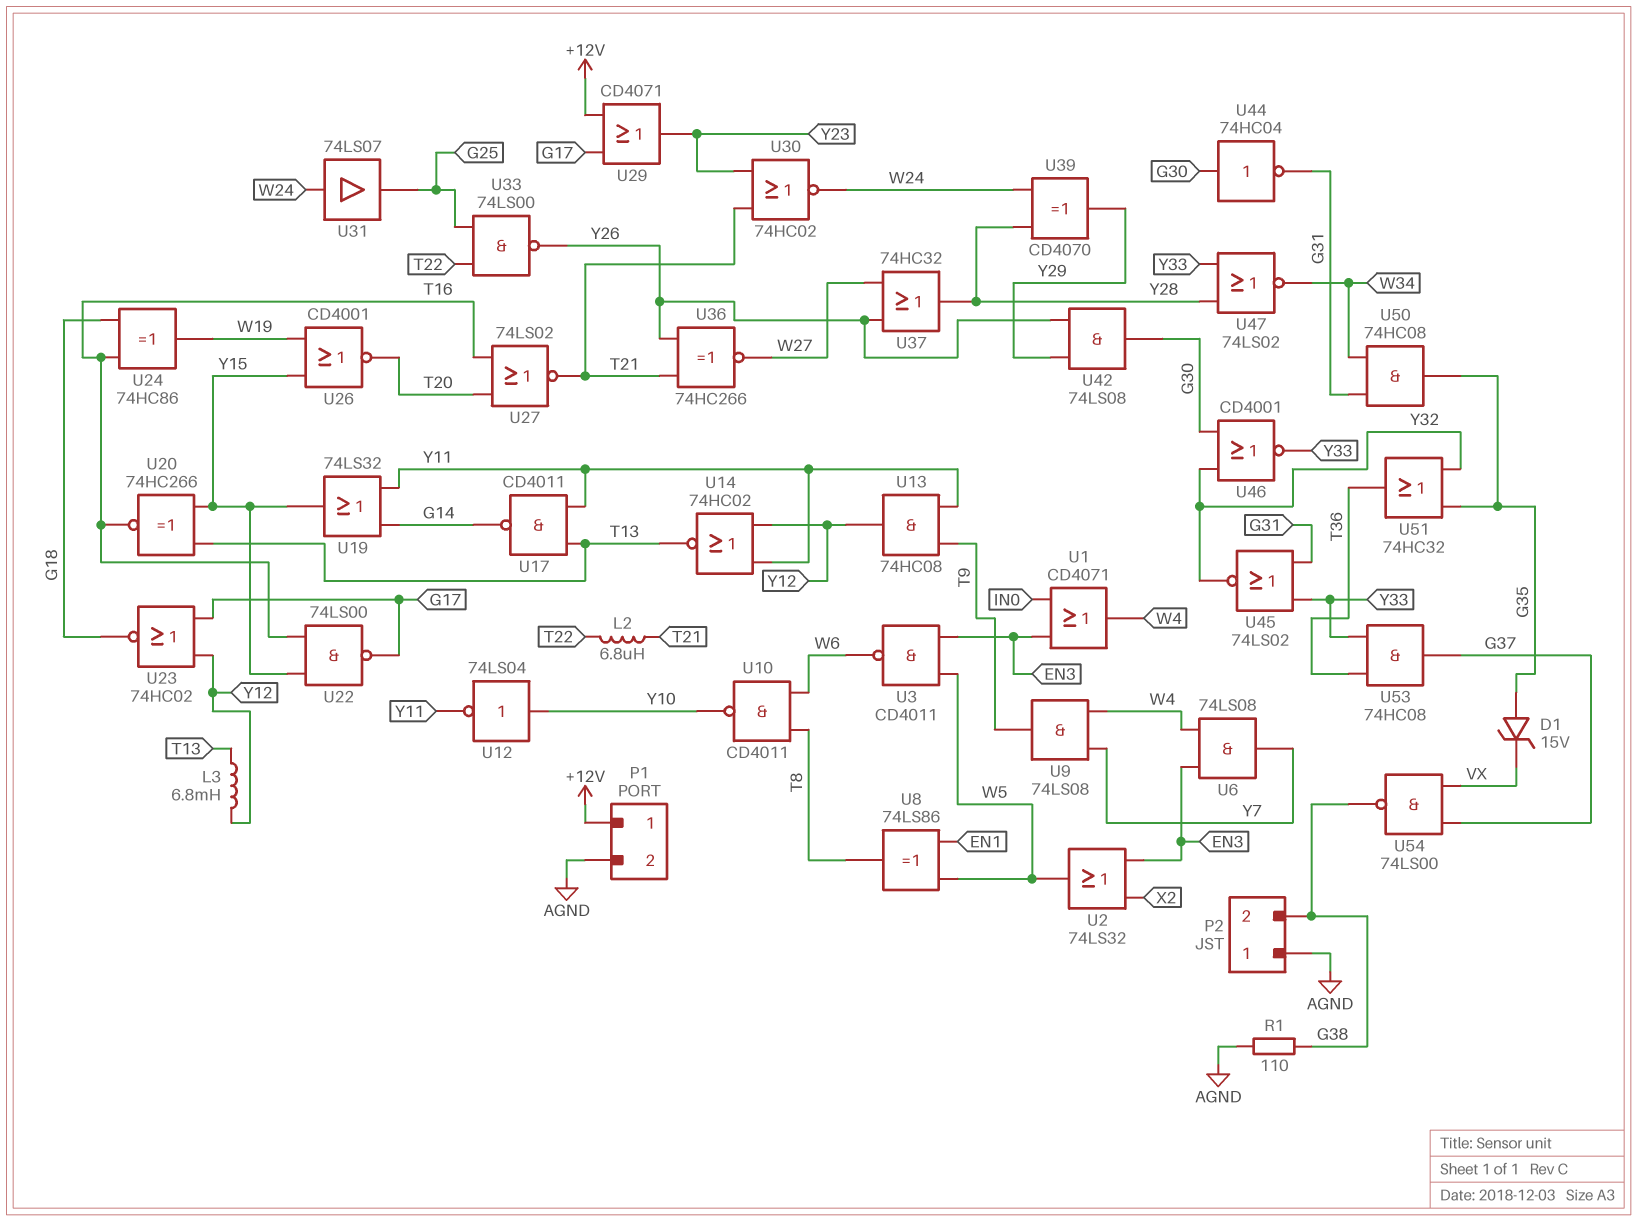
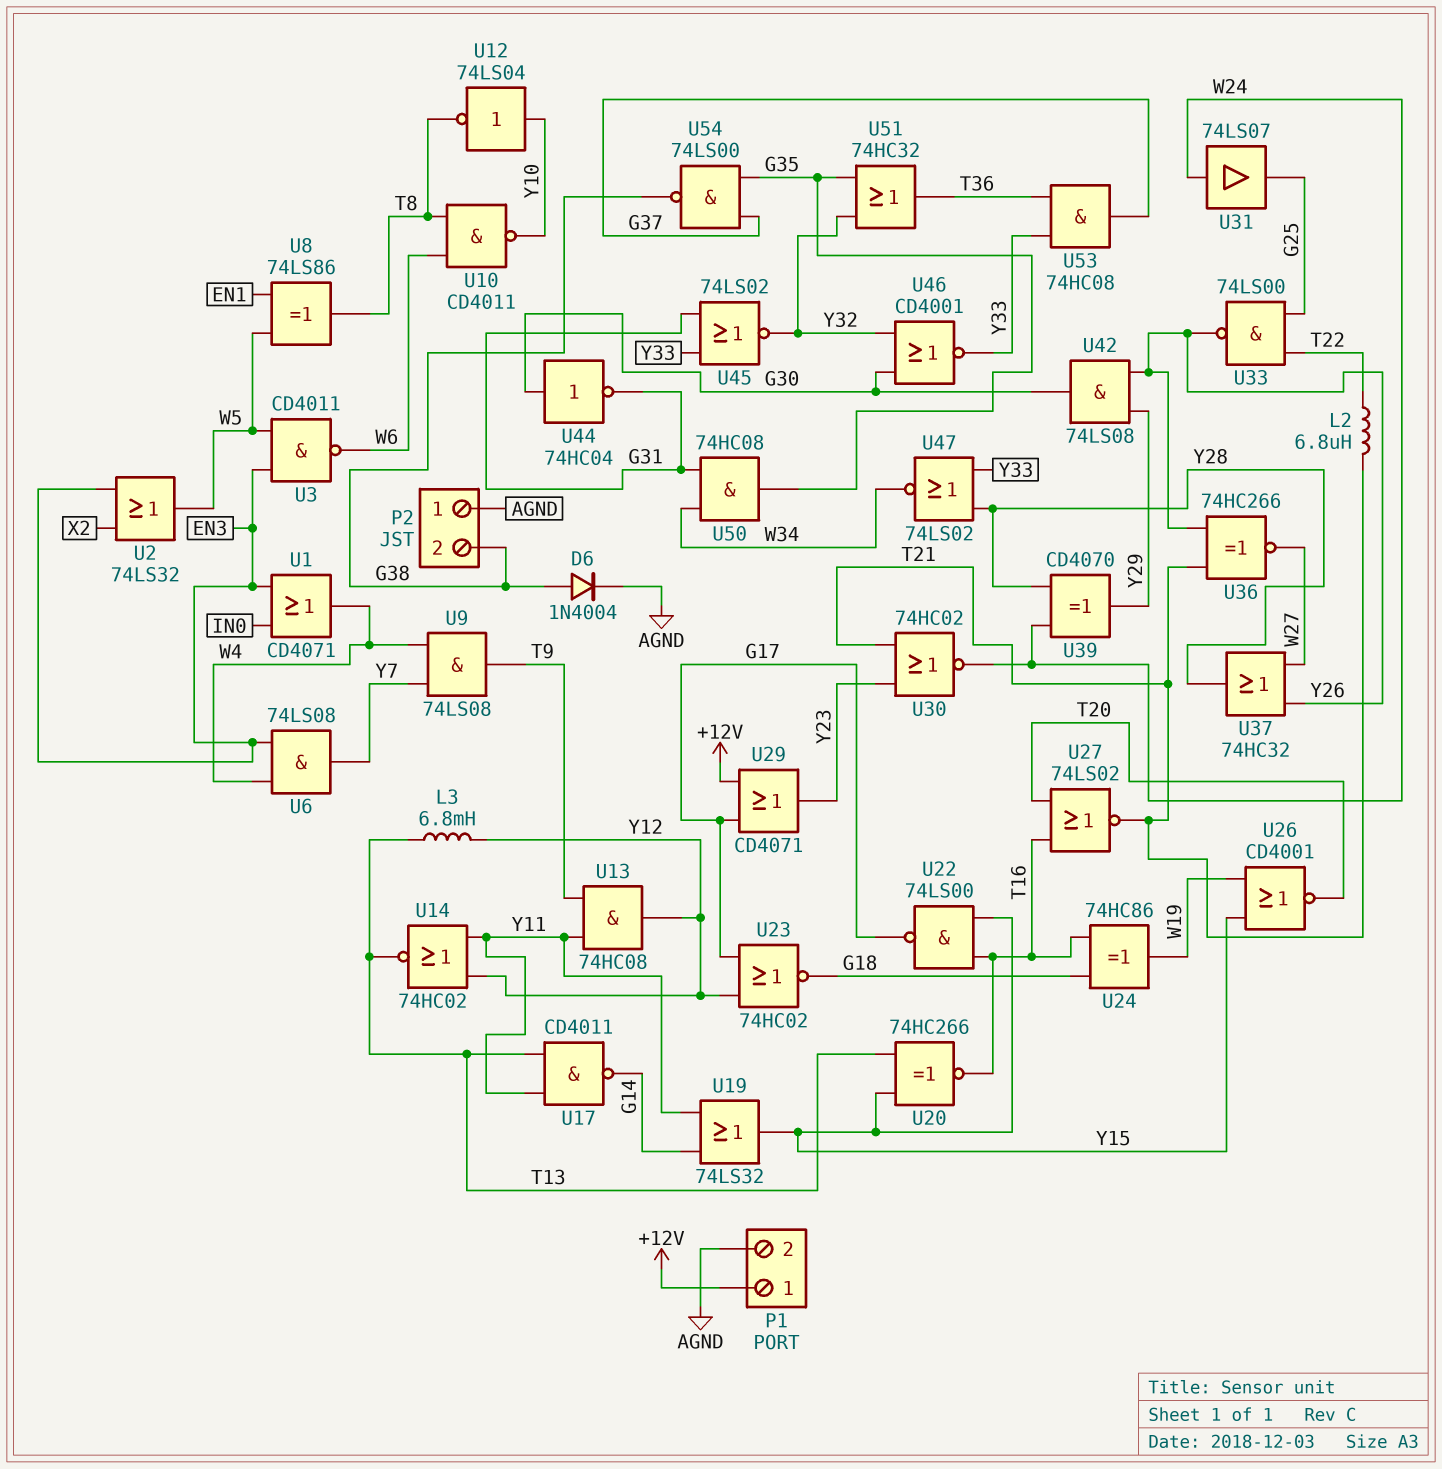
D1: zener 15V (A G35, K VX) -> none
D6: none -> diode 1N4004 (A G38, K AGND)
R1: 110 (AGND, G38) -> none
U12: NOT 74LS04 (in Y10, out Y11) -> NOT 74LS04 (in Y10, out T8)
U54: NAND 74LS00 (in G37, in VX, out G38) -> NAND 74LS00 (in G35, in G37, out G38)

